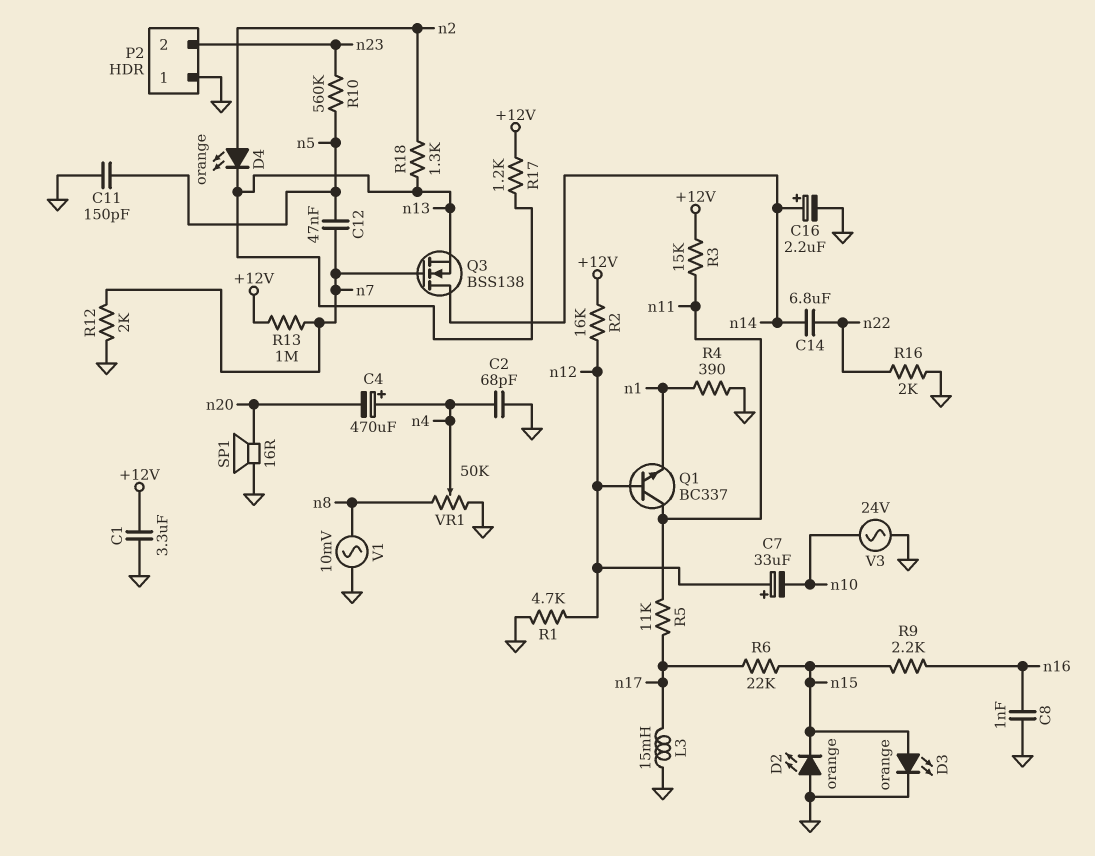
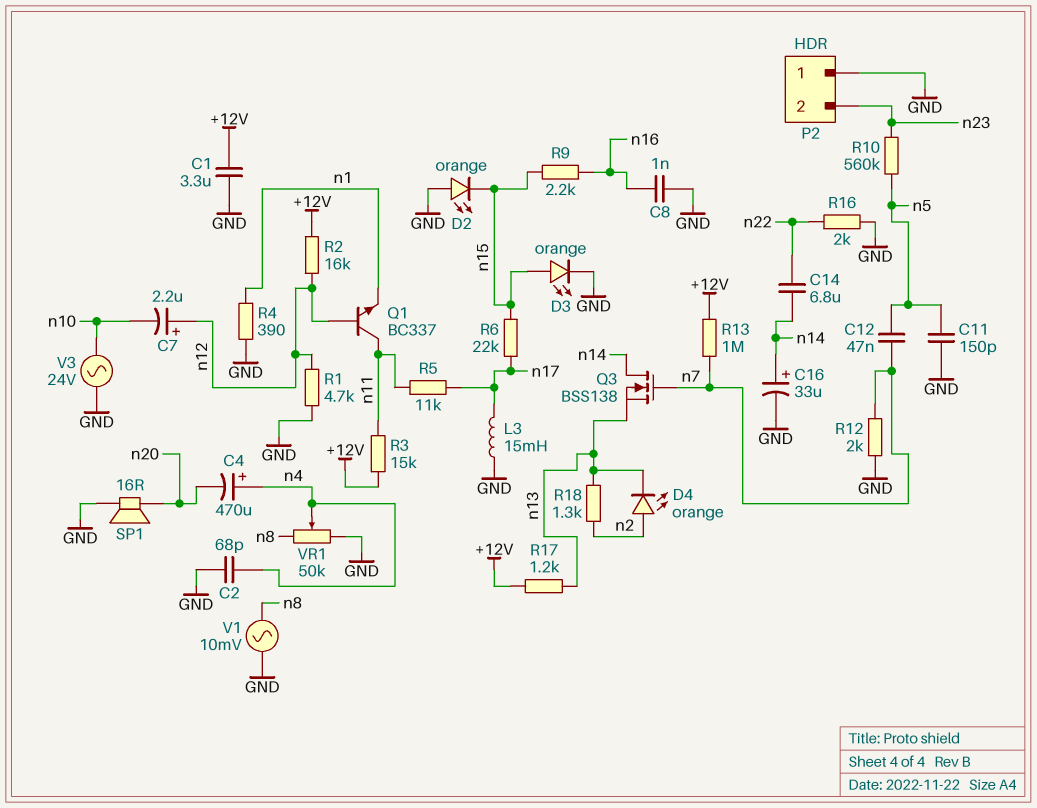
C7: 33uF (plus n12, minus n10) -> 2.2uF (plus n12, minus n10)
C16: 2.2uF (plus n14, minus GND) -> 33uF (plus n14, minus GND)

